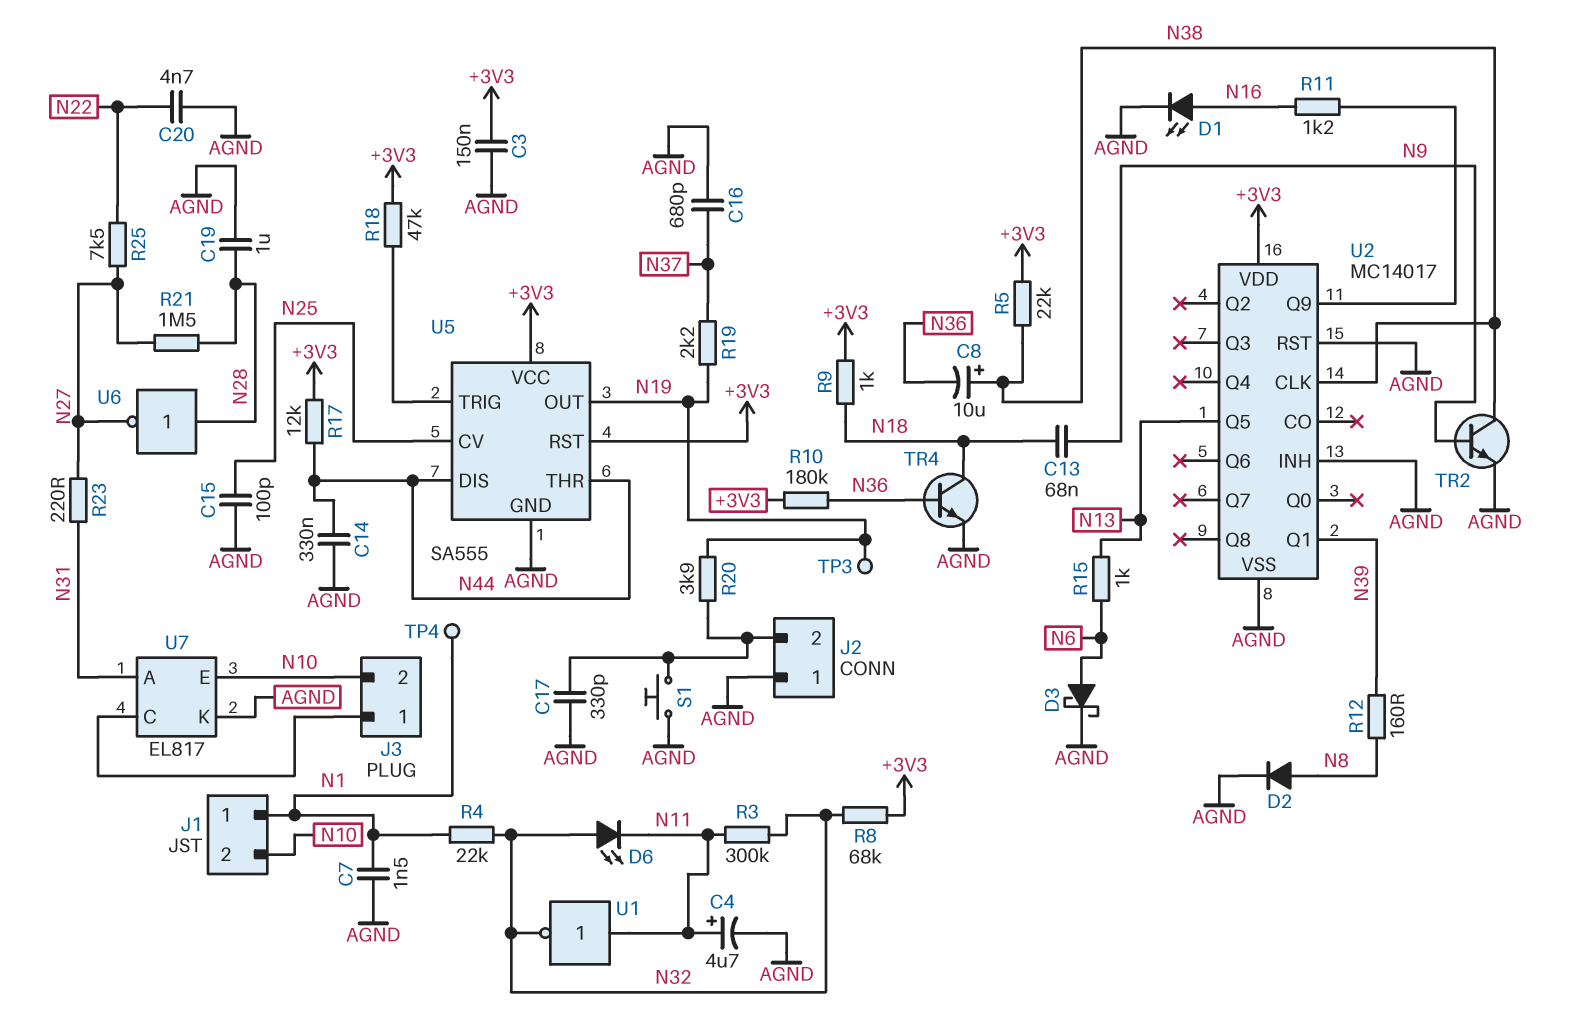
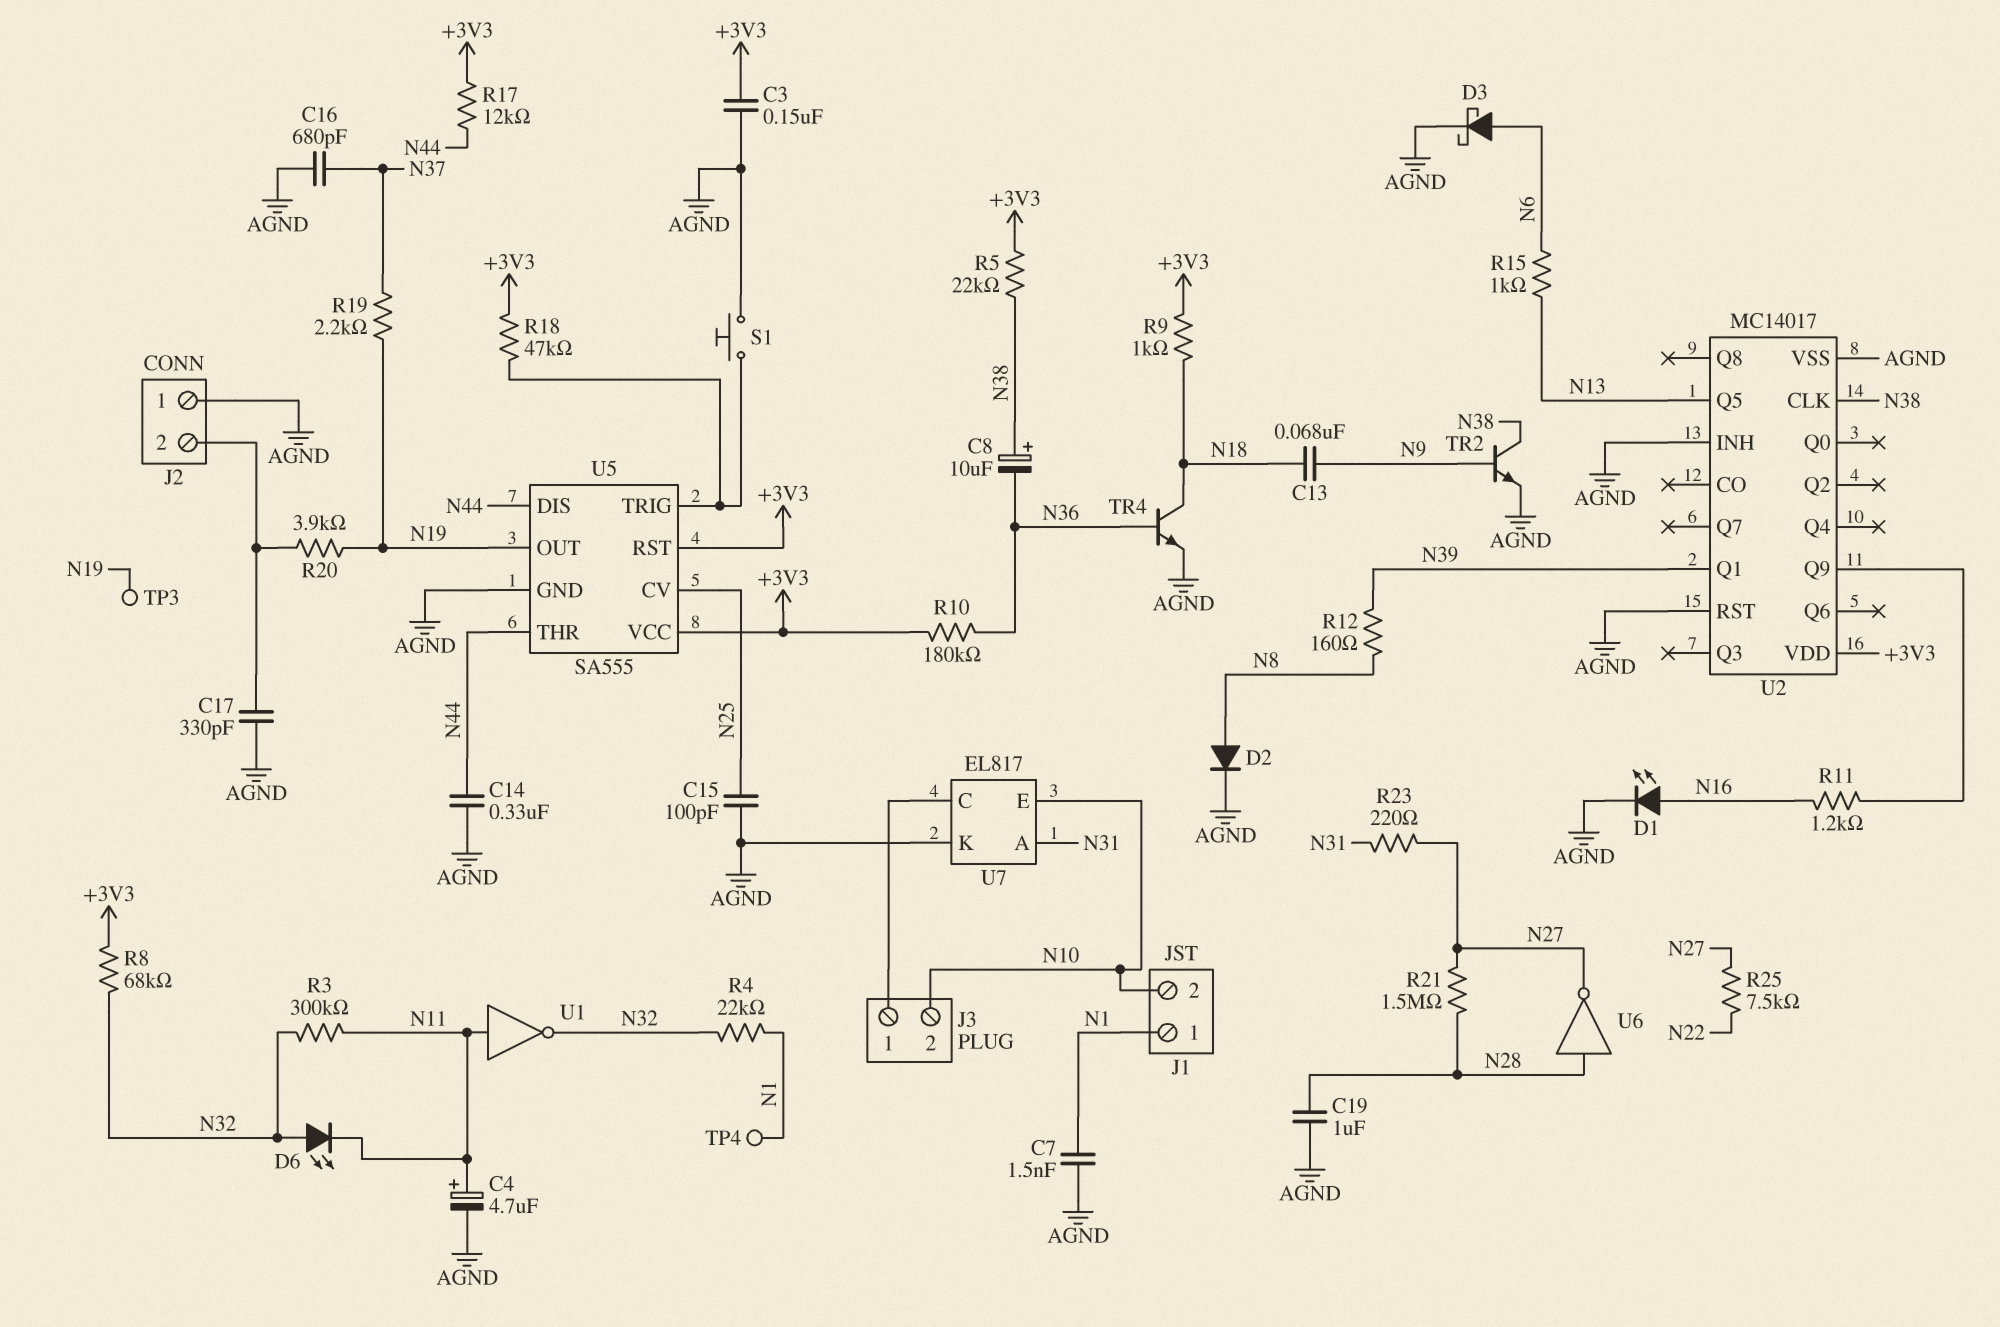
C20: 4.7nF (AGND, N22) -> none
S1: button (AGND, J2/2) -> button (AGND, U5/TRIG)

